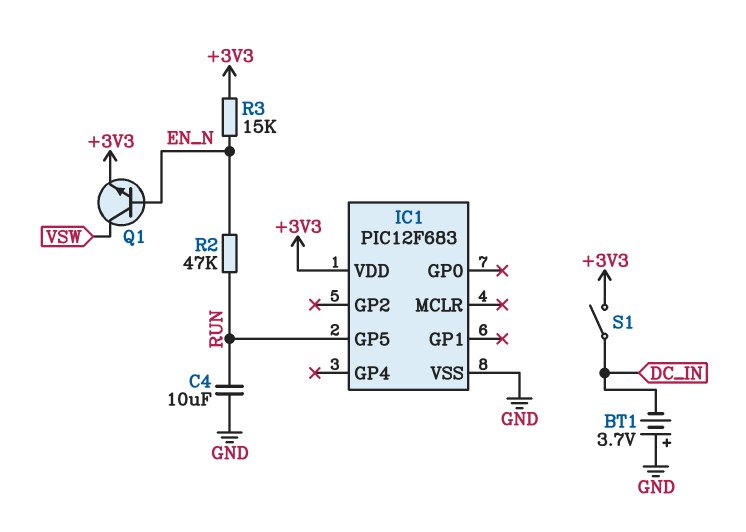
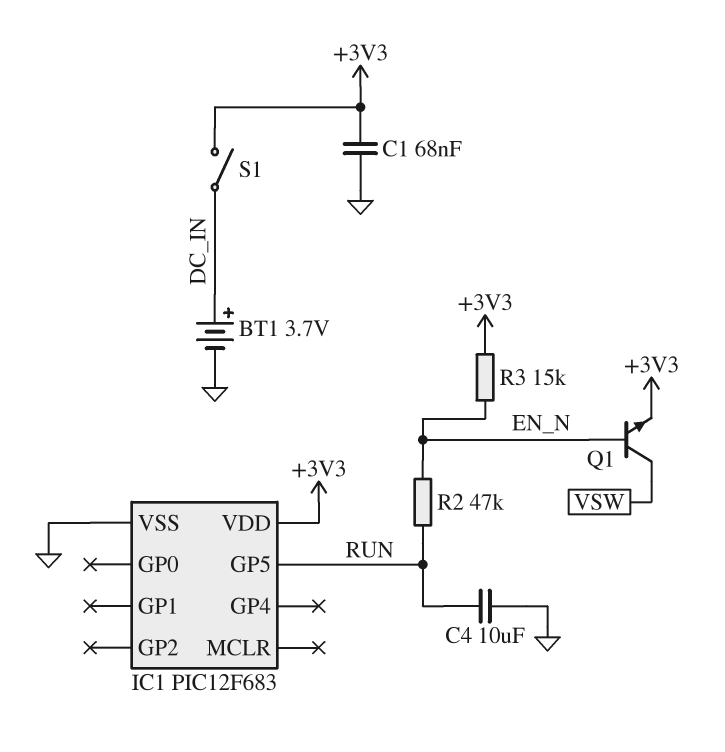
BT1: 3.7V (plus GND, minus DC_IN) -> 3.7V (plus DC_IN, minus GND)
C1: none -> 68nF (+3V3, GND)

